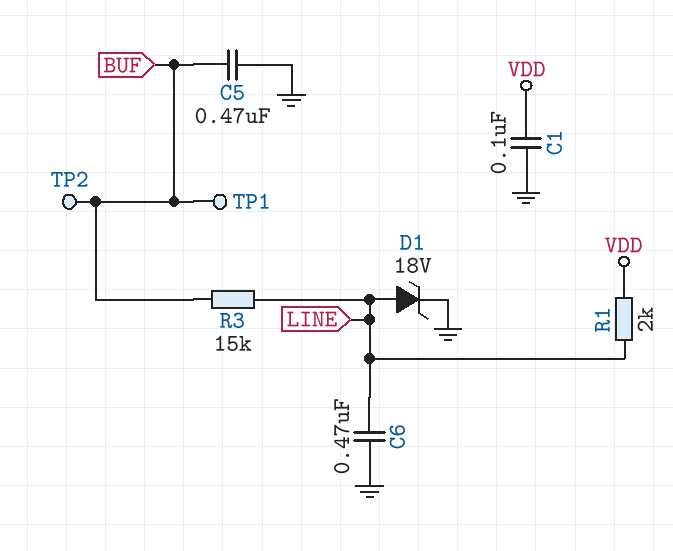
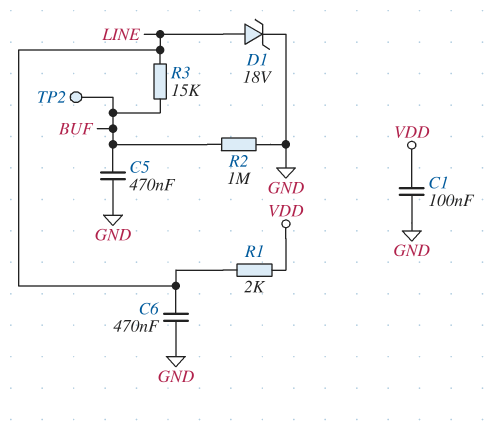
R2: none -> 1M (BUF, GND)
TP1: test point (BUF) -> none

